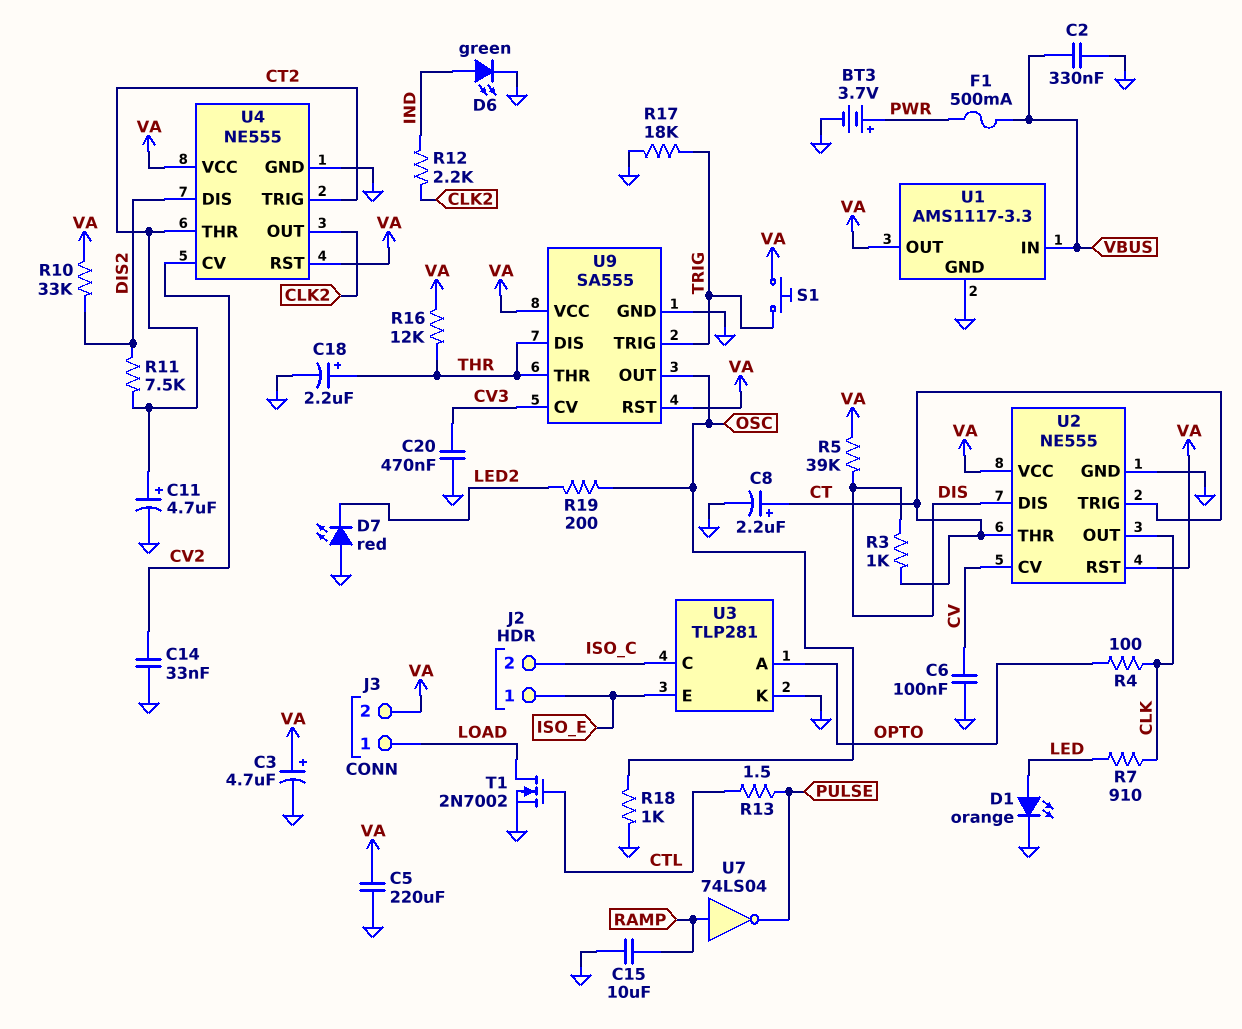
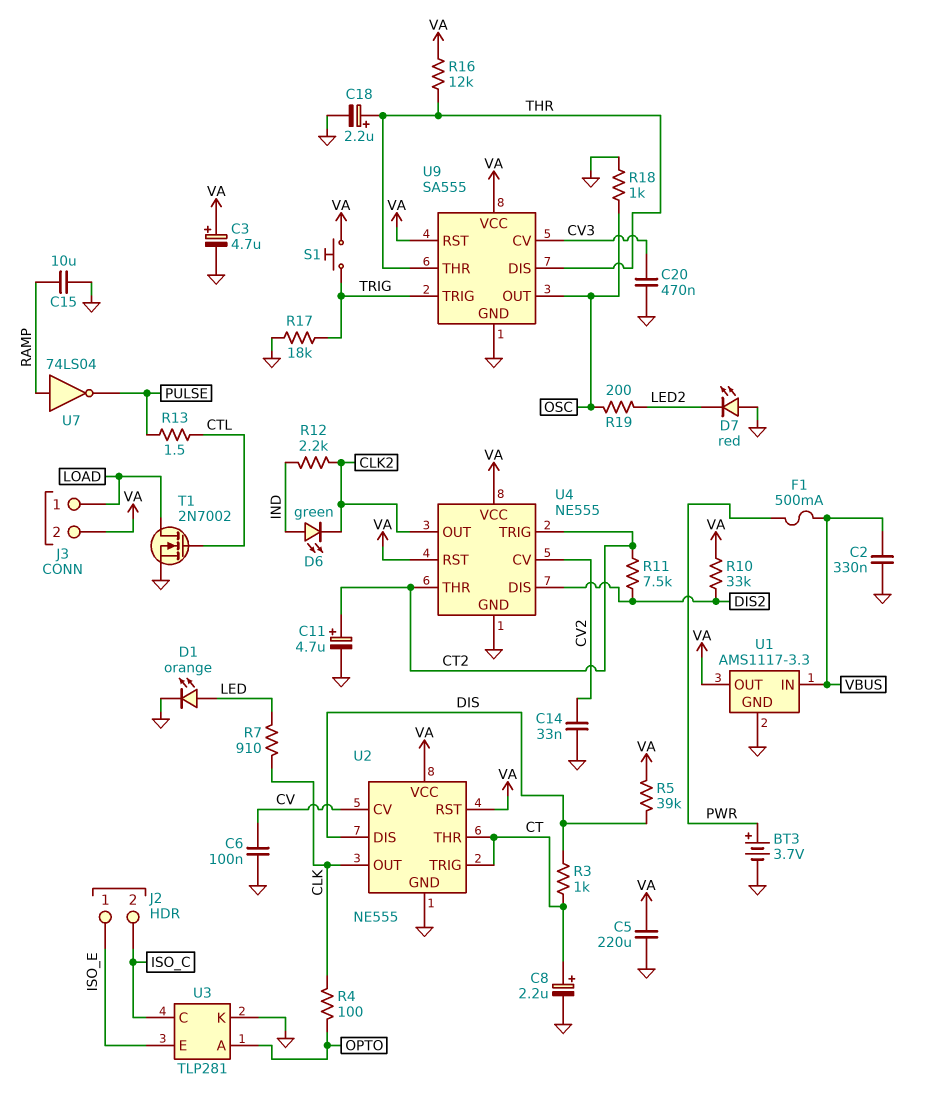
D6: LED green (A IND, K GND) -> LED green (A IND, K CLK2)

